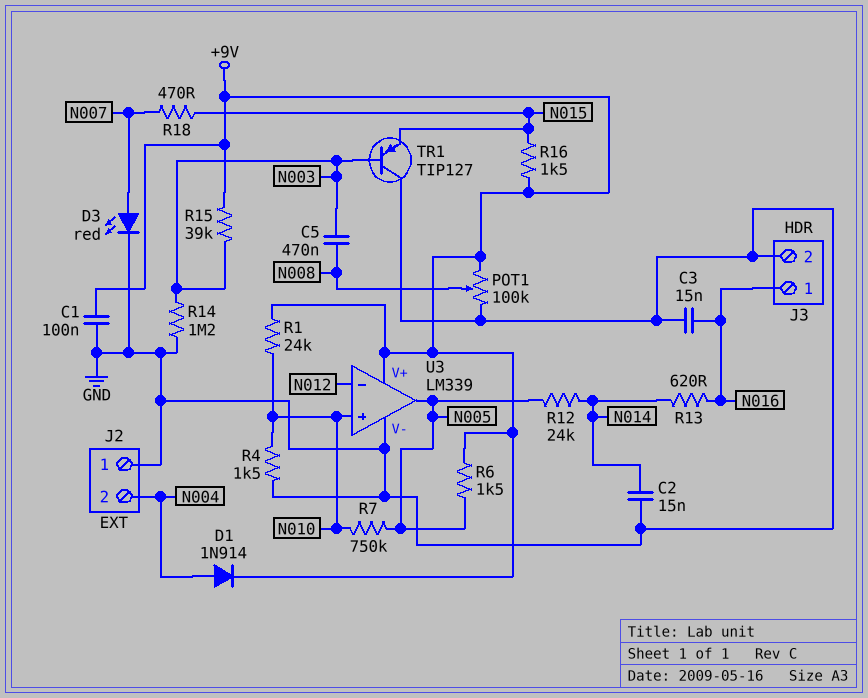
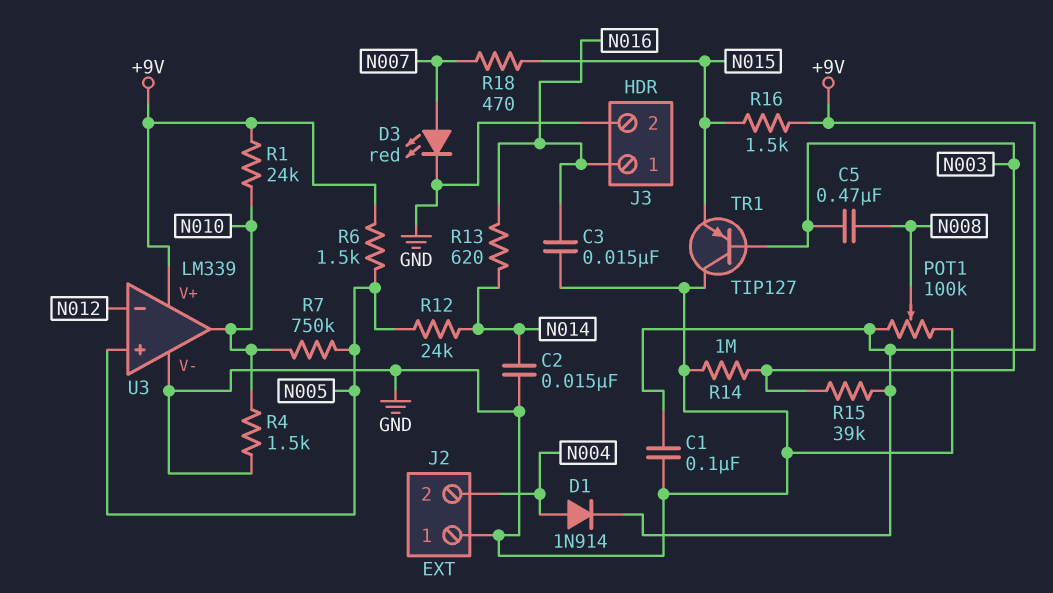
R14: 1.2M (GND, N003) -> 1M (GND, N003)
U3 pin in+: N010 -> N005
U3 pin out: N005 -> N010

